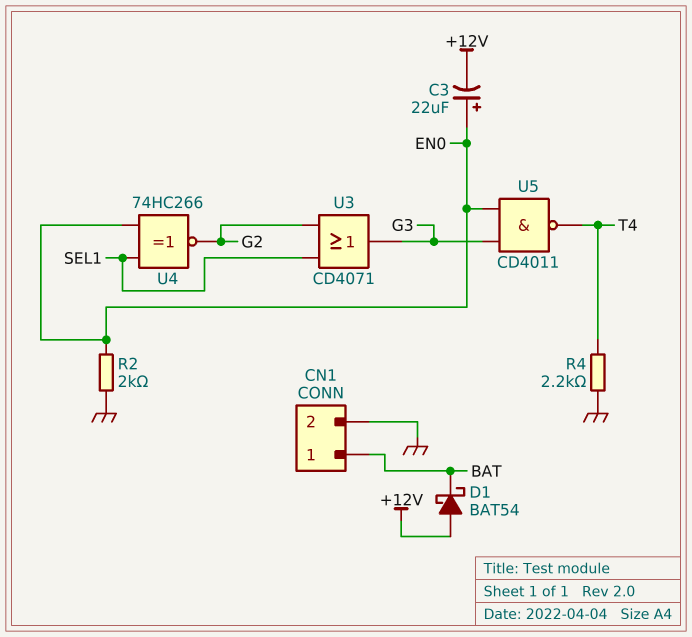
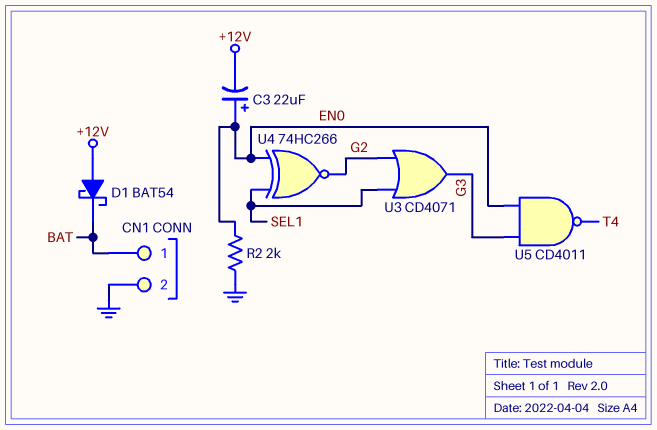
R4: 2.2k (GND, T4) -> none

